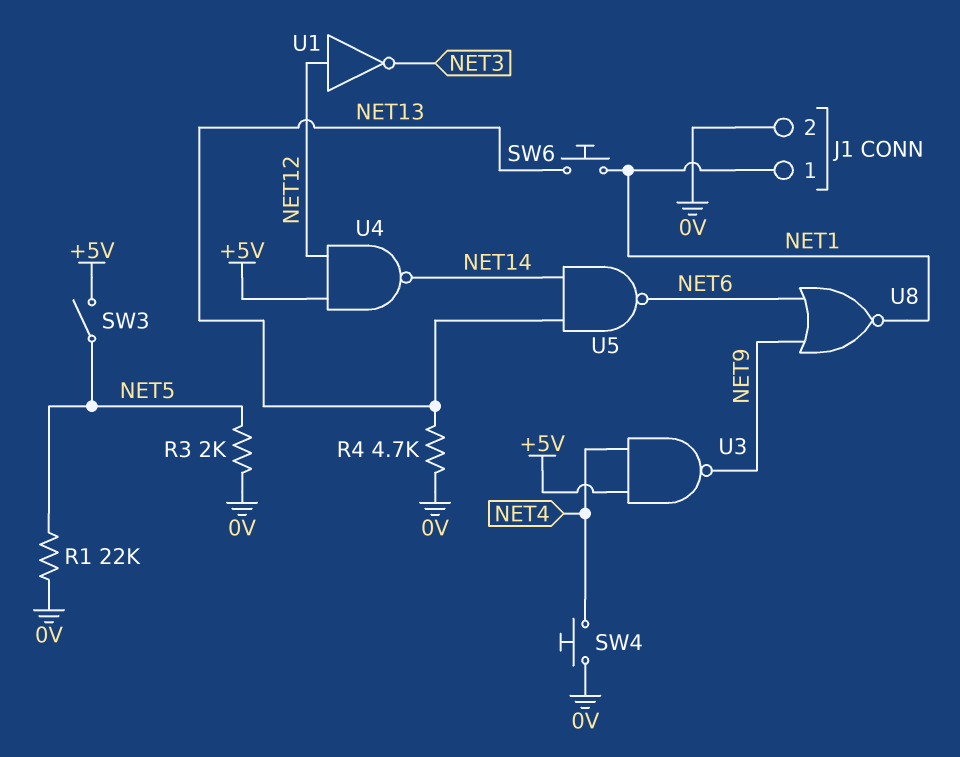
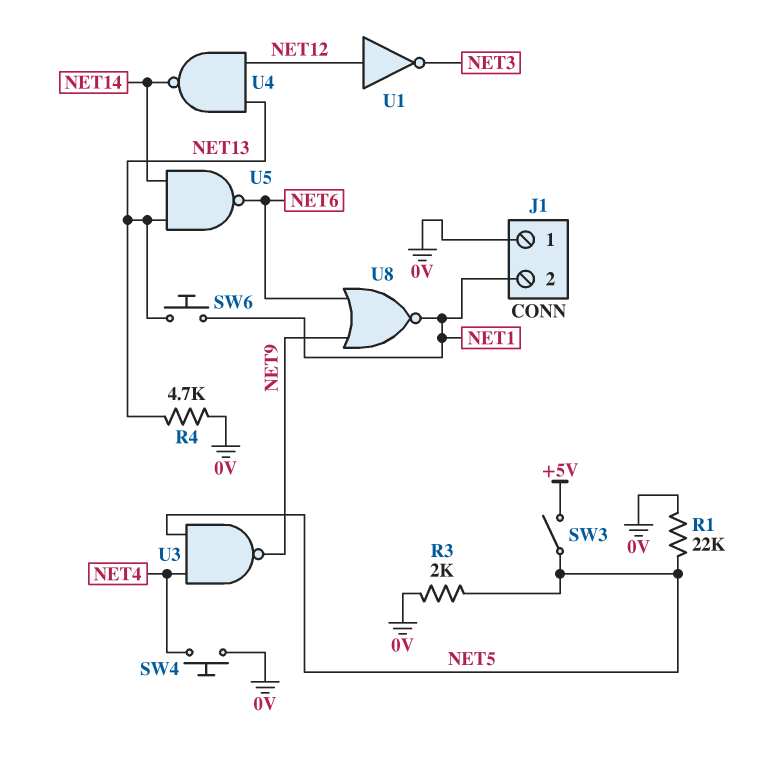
J1 pin 1: NET1 -> 0V
J1 pin 2: 0V -> NET1
U3: NAND (in +5V, in NET4, out NET9) -> NAND (in NET4, in NET5, out NET9)
U4: NAND (in +5V, in NET12, out NET14) -> NAND (in NET12, in NET13, out NET14)

